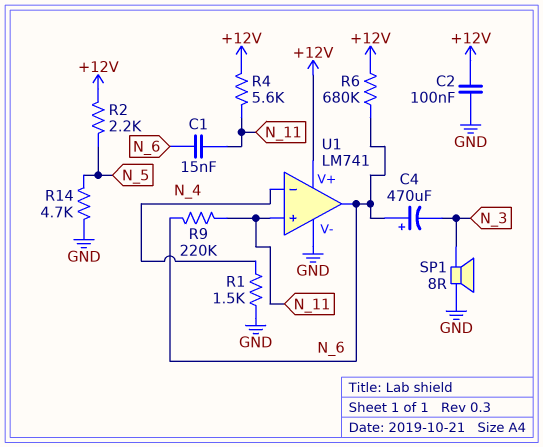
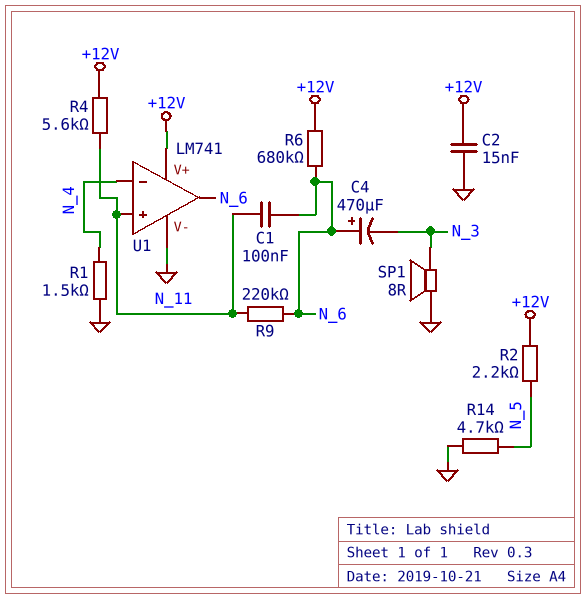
C1: 15nF (N_6, N_11) -> 100nF (N_6, N_11)
C2: 100nF (+12V, GND) -> 15nF (+12V, GND)

